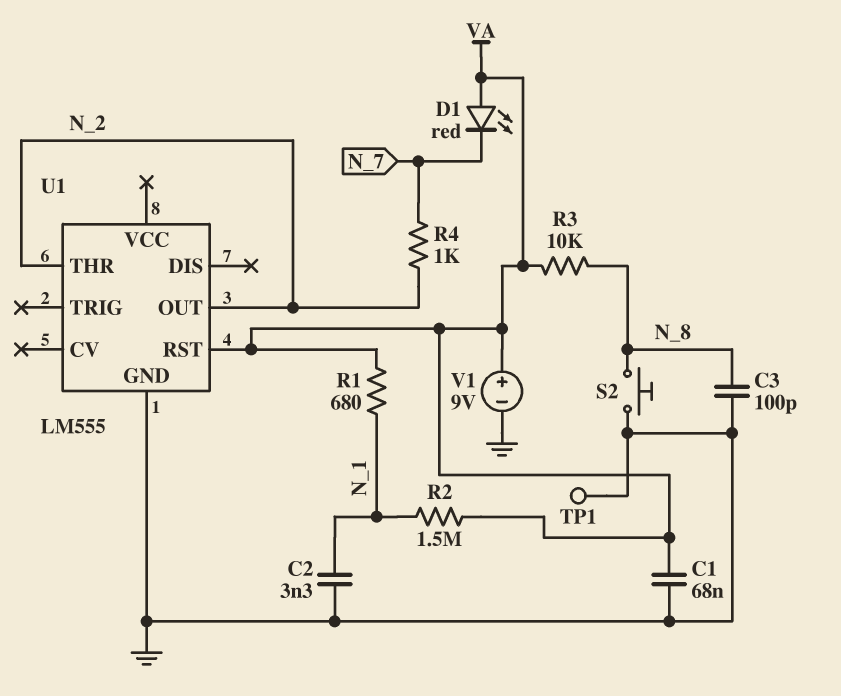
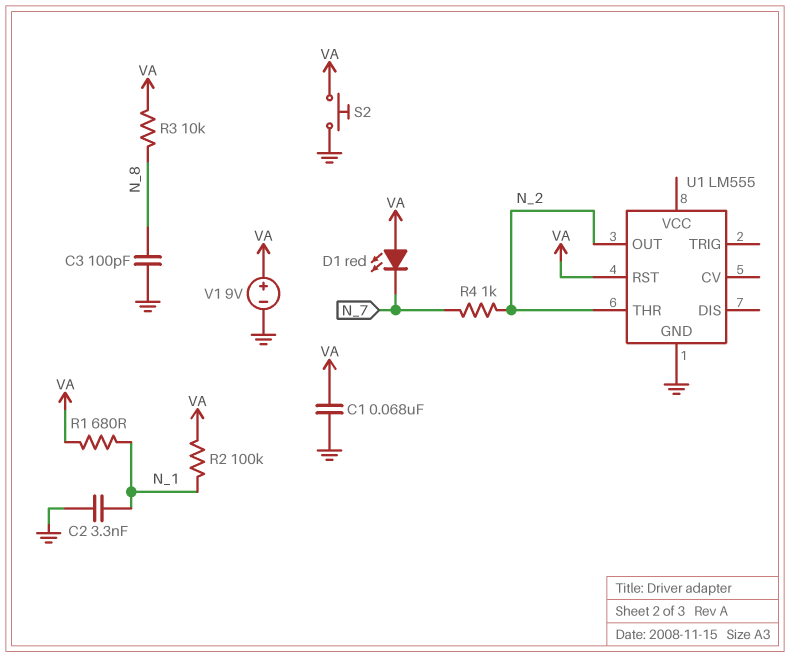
R2: 1.5M (N_1, VA) -> 100k (N_1, VA)
S2: button (GND, N_8) -> button (GND, VA)
TP1: test point (GND) -> none

